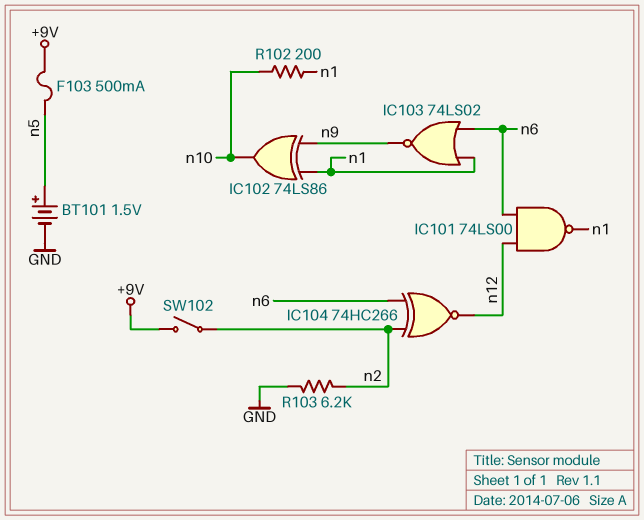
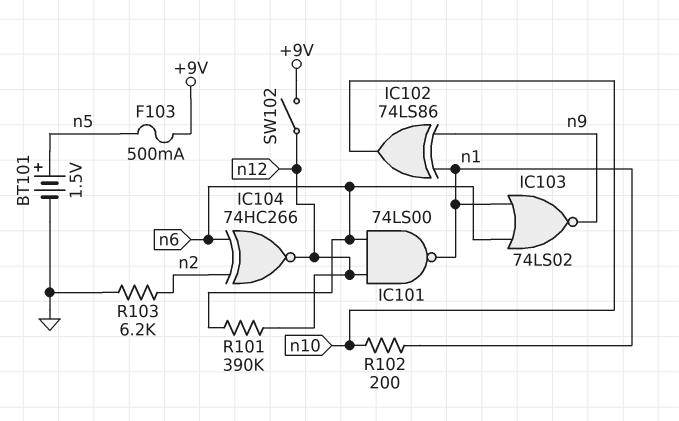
R101: none -> 390k (n6, n12)
SW102: switch (+9V, n2) -> switch (+9V, n12)

